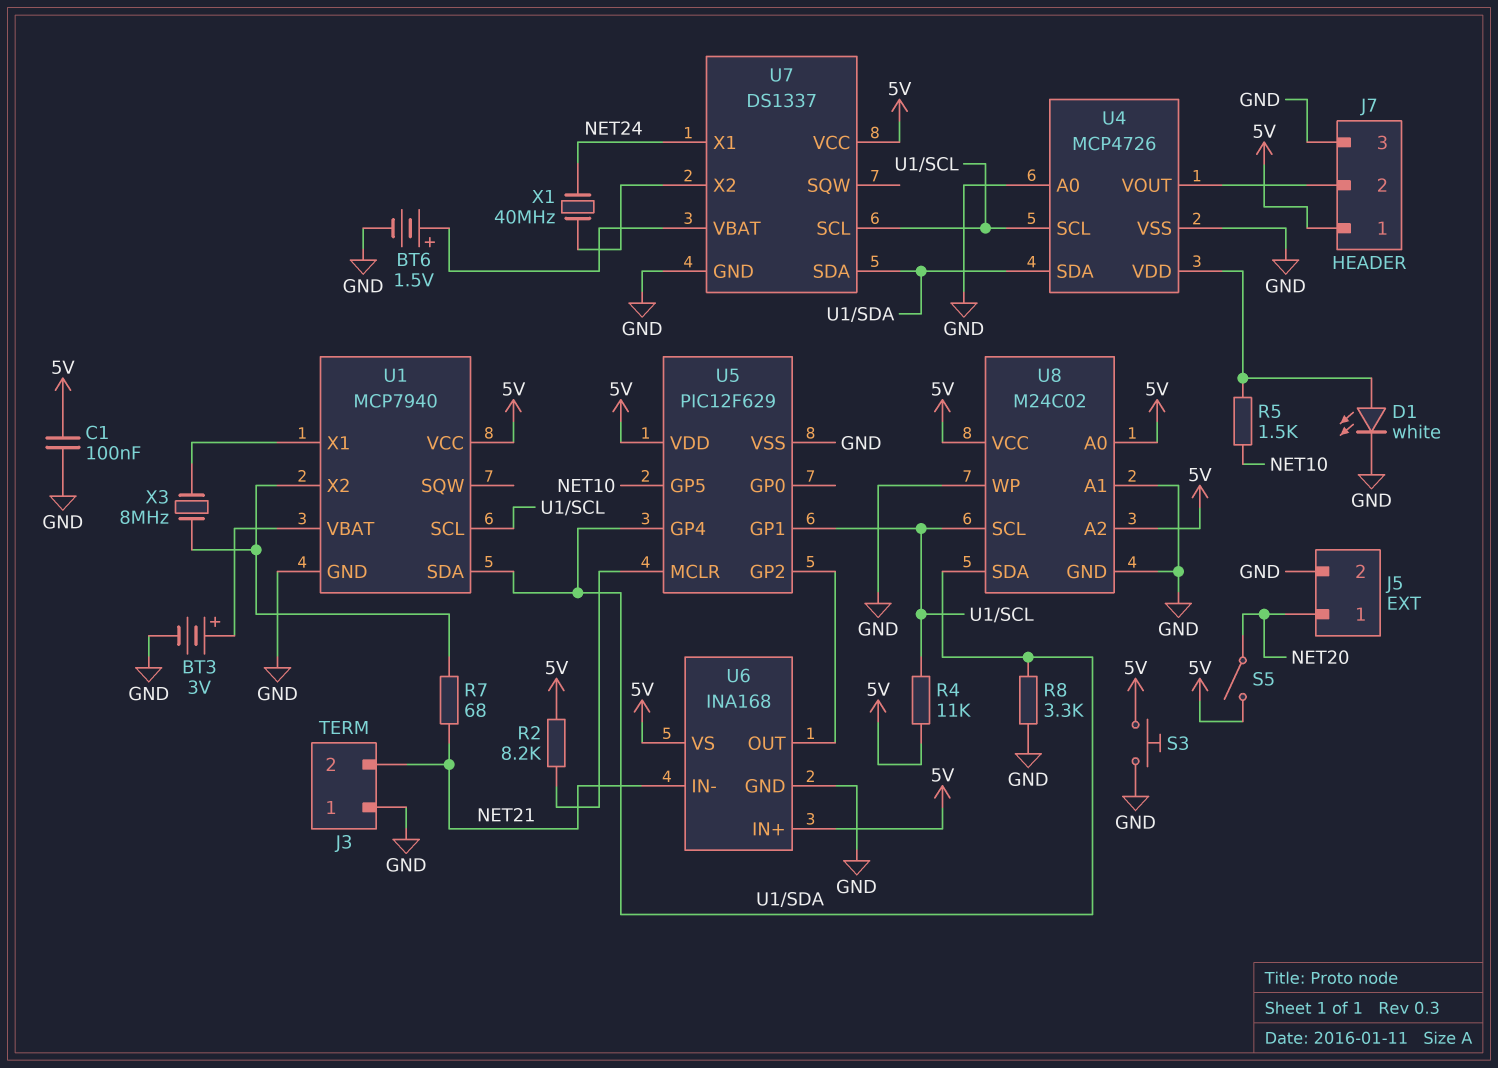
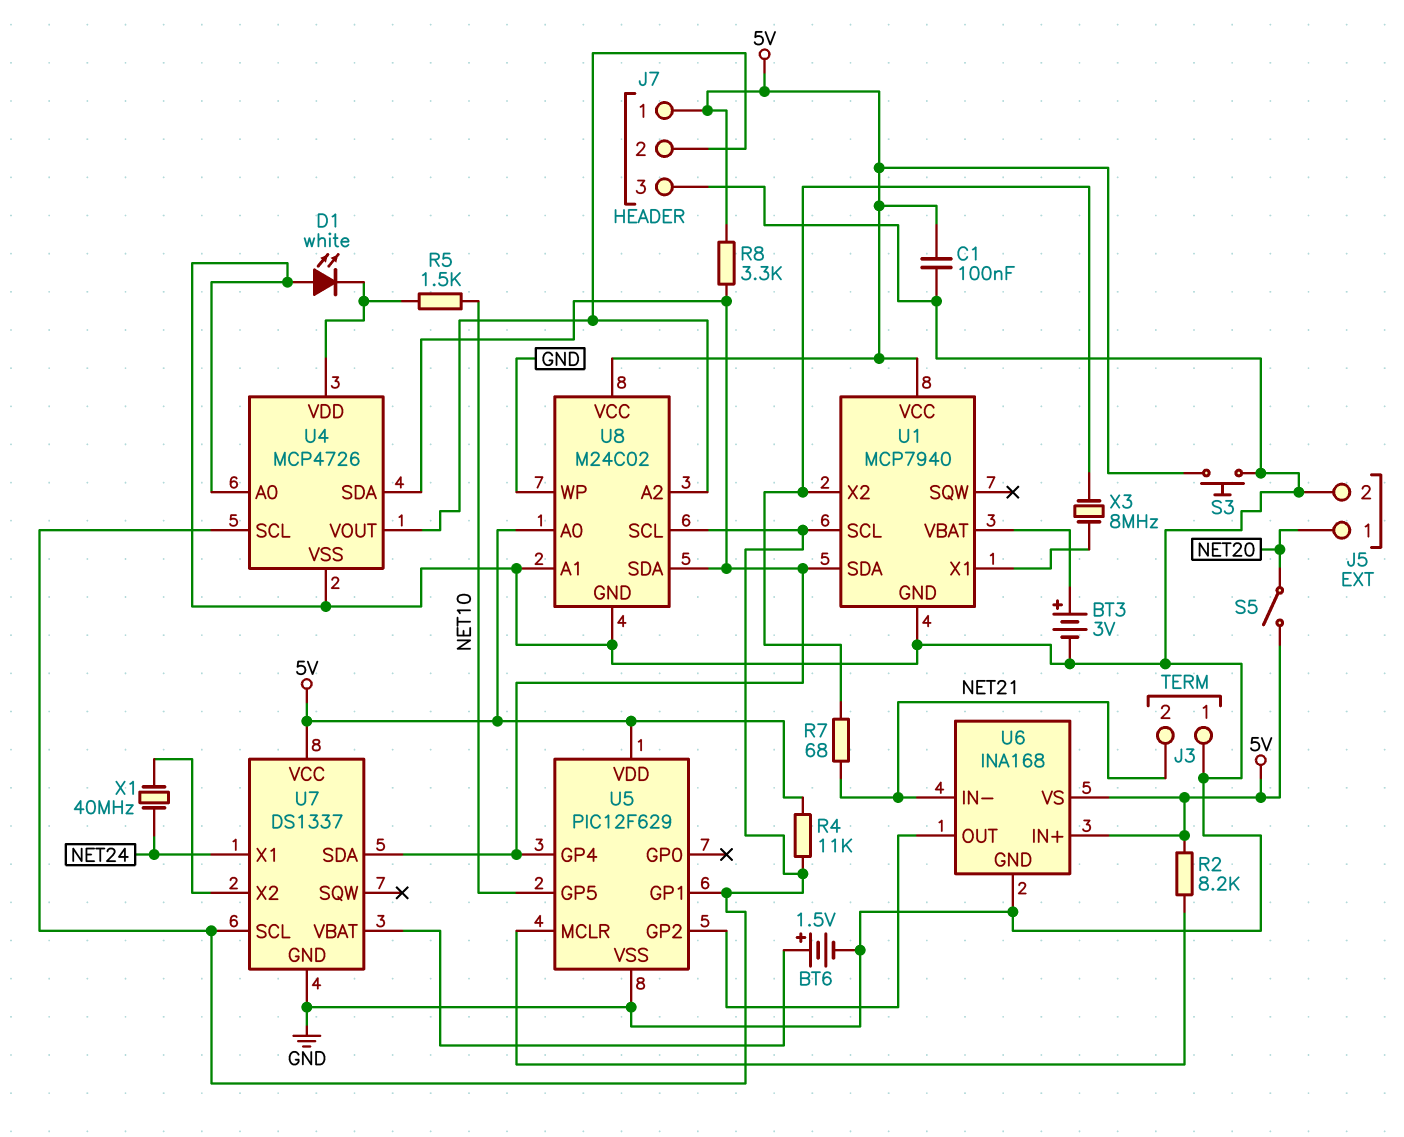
D1: LED white (A U4/VDD, K GND) -> LED white (A GND, K U4/VDD)
R8: 3.3k (GND, U1/SDA) -> 3.3k (5V, U1/SDA)
U8 pin A2: 5V -> J7/2

